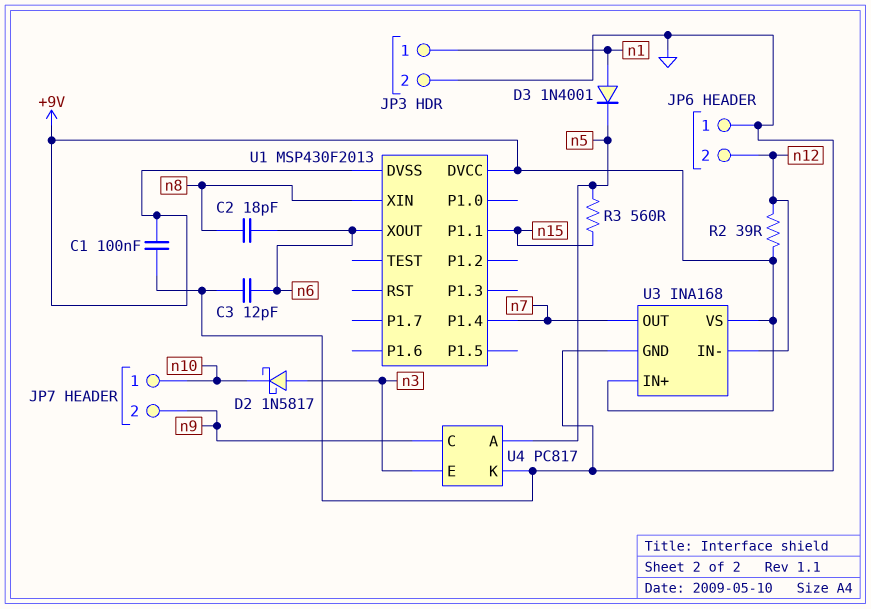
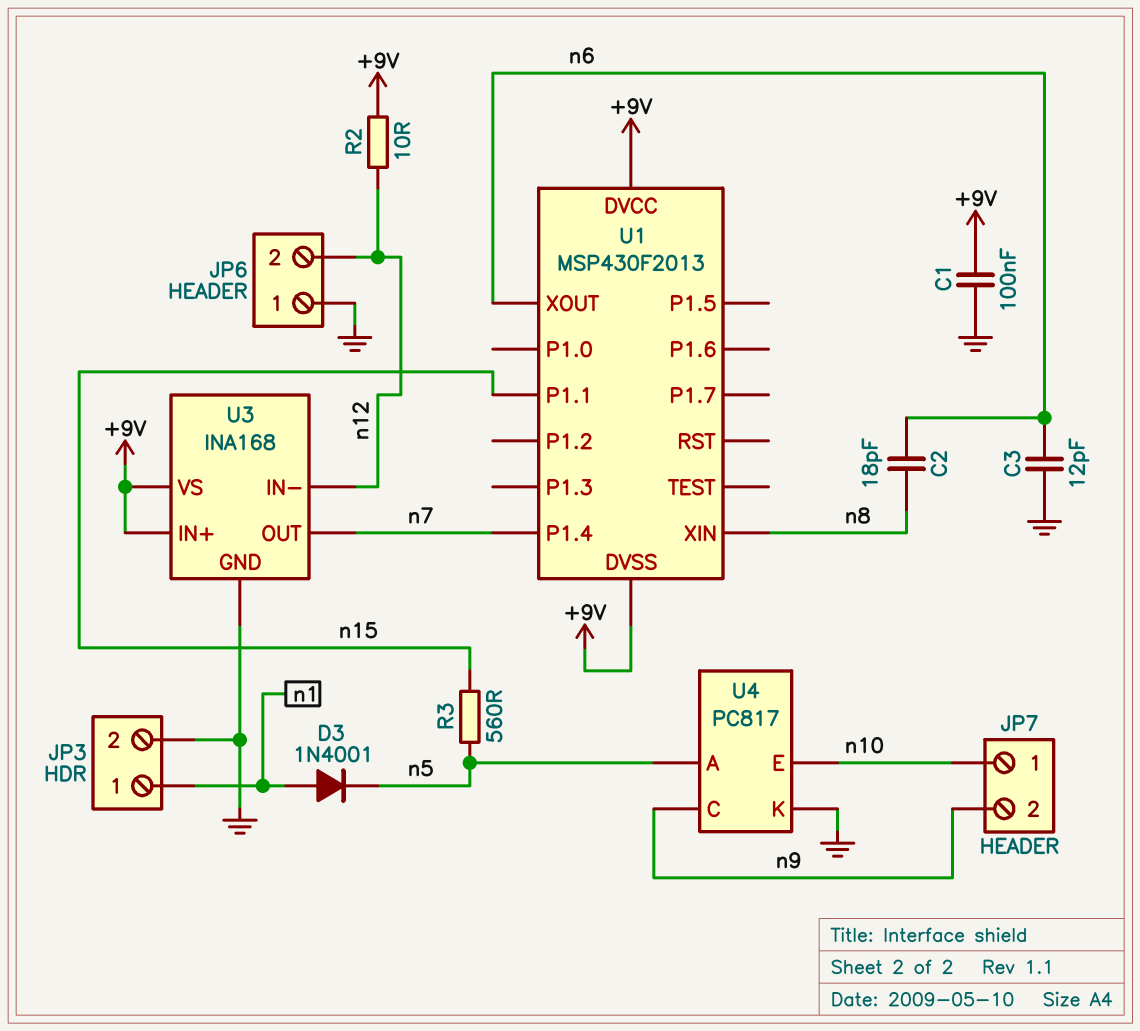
D2: schottky 1N5817 (A n3, K n10) -> none
R2: 39 (+9V, n12) -> 10 (+9V, n12)
U4 pin E: n3 -> n10

